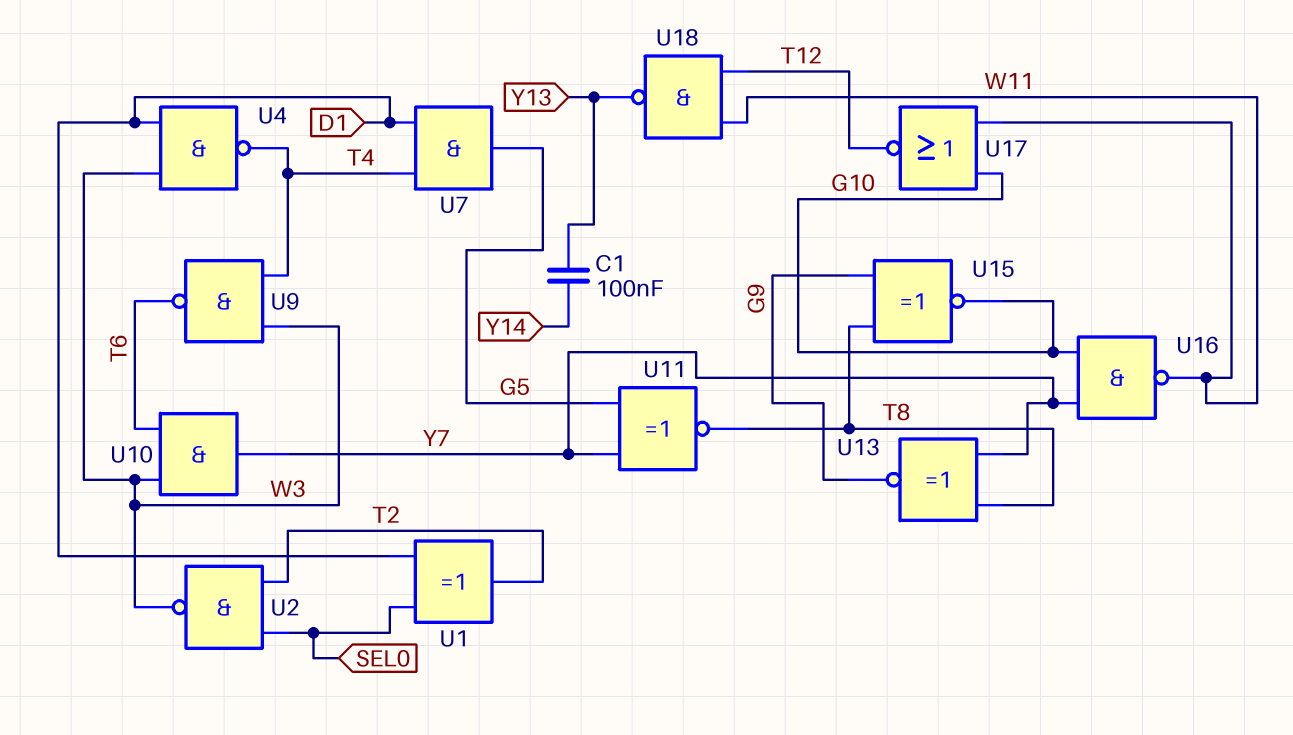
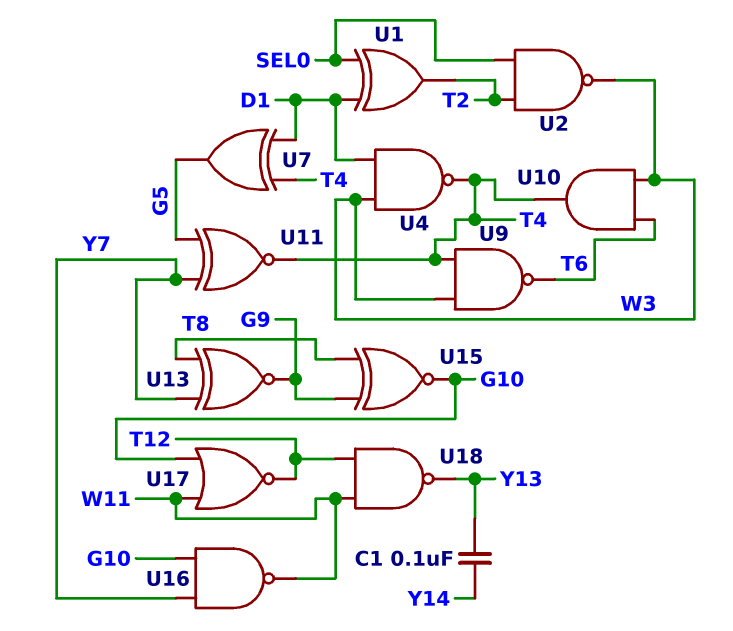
U7: AND (in D1, in T4, out G5) -> XOR (in D1, in T4, out G5)
U10: AND (in T6, in W3, out Y7) -> AND (in T6, in W3, out T4)
U11: XNOR (in G5, in Y7, out T8) -> XNOR (in G5, in Y7, out T4)

